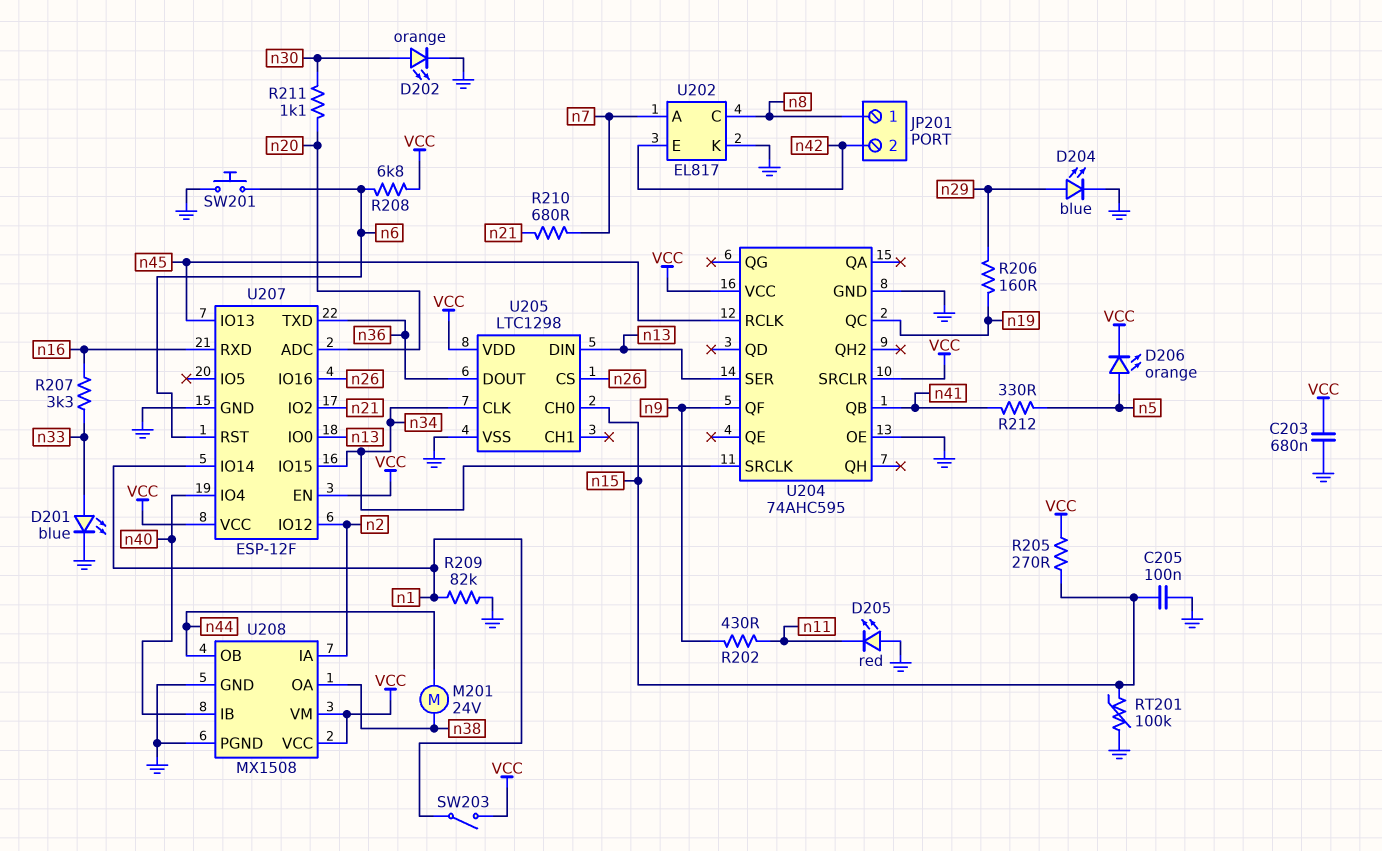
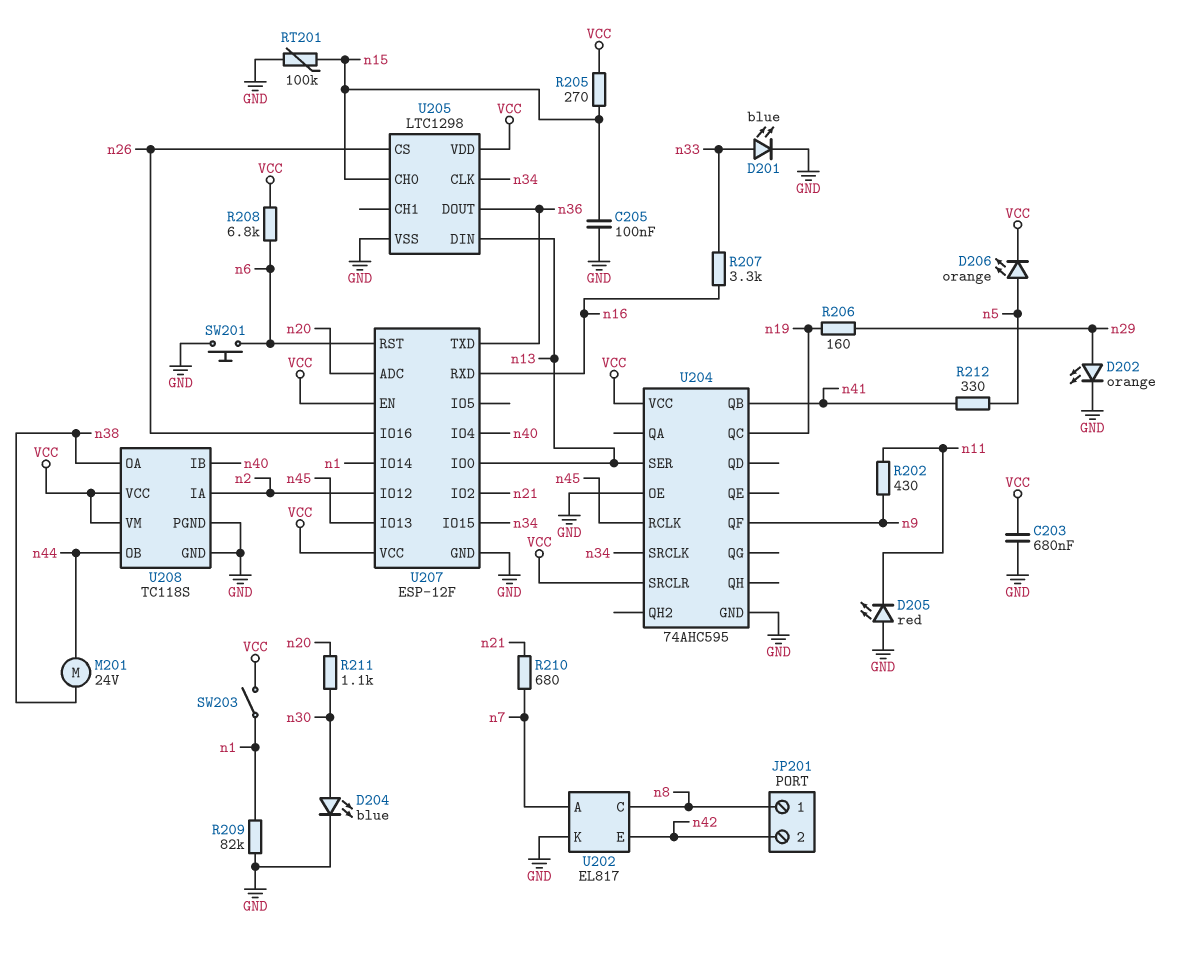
D202: LED orange (A n30, K GND) -> LED orange (A n29, K GND)
D204: LED blue (A n29, K GND) -> LED blue (A n30, K GND)
U208: MX1508 -> TC118S

